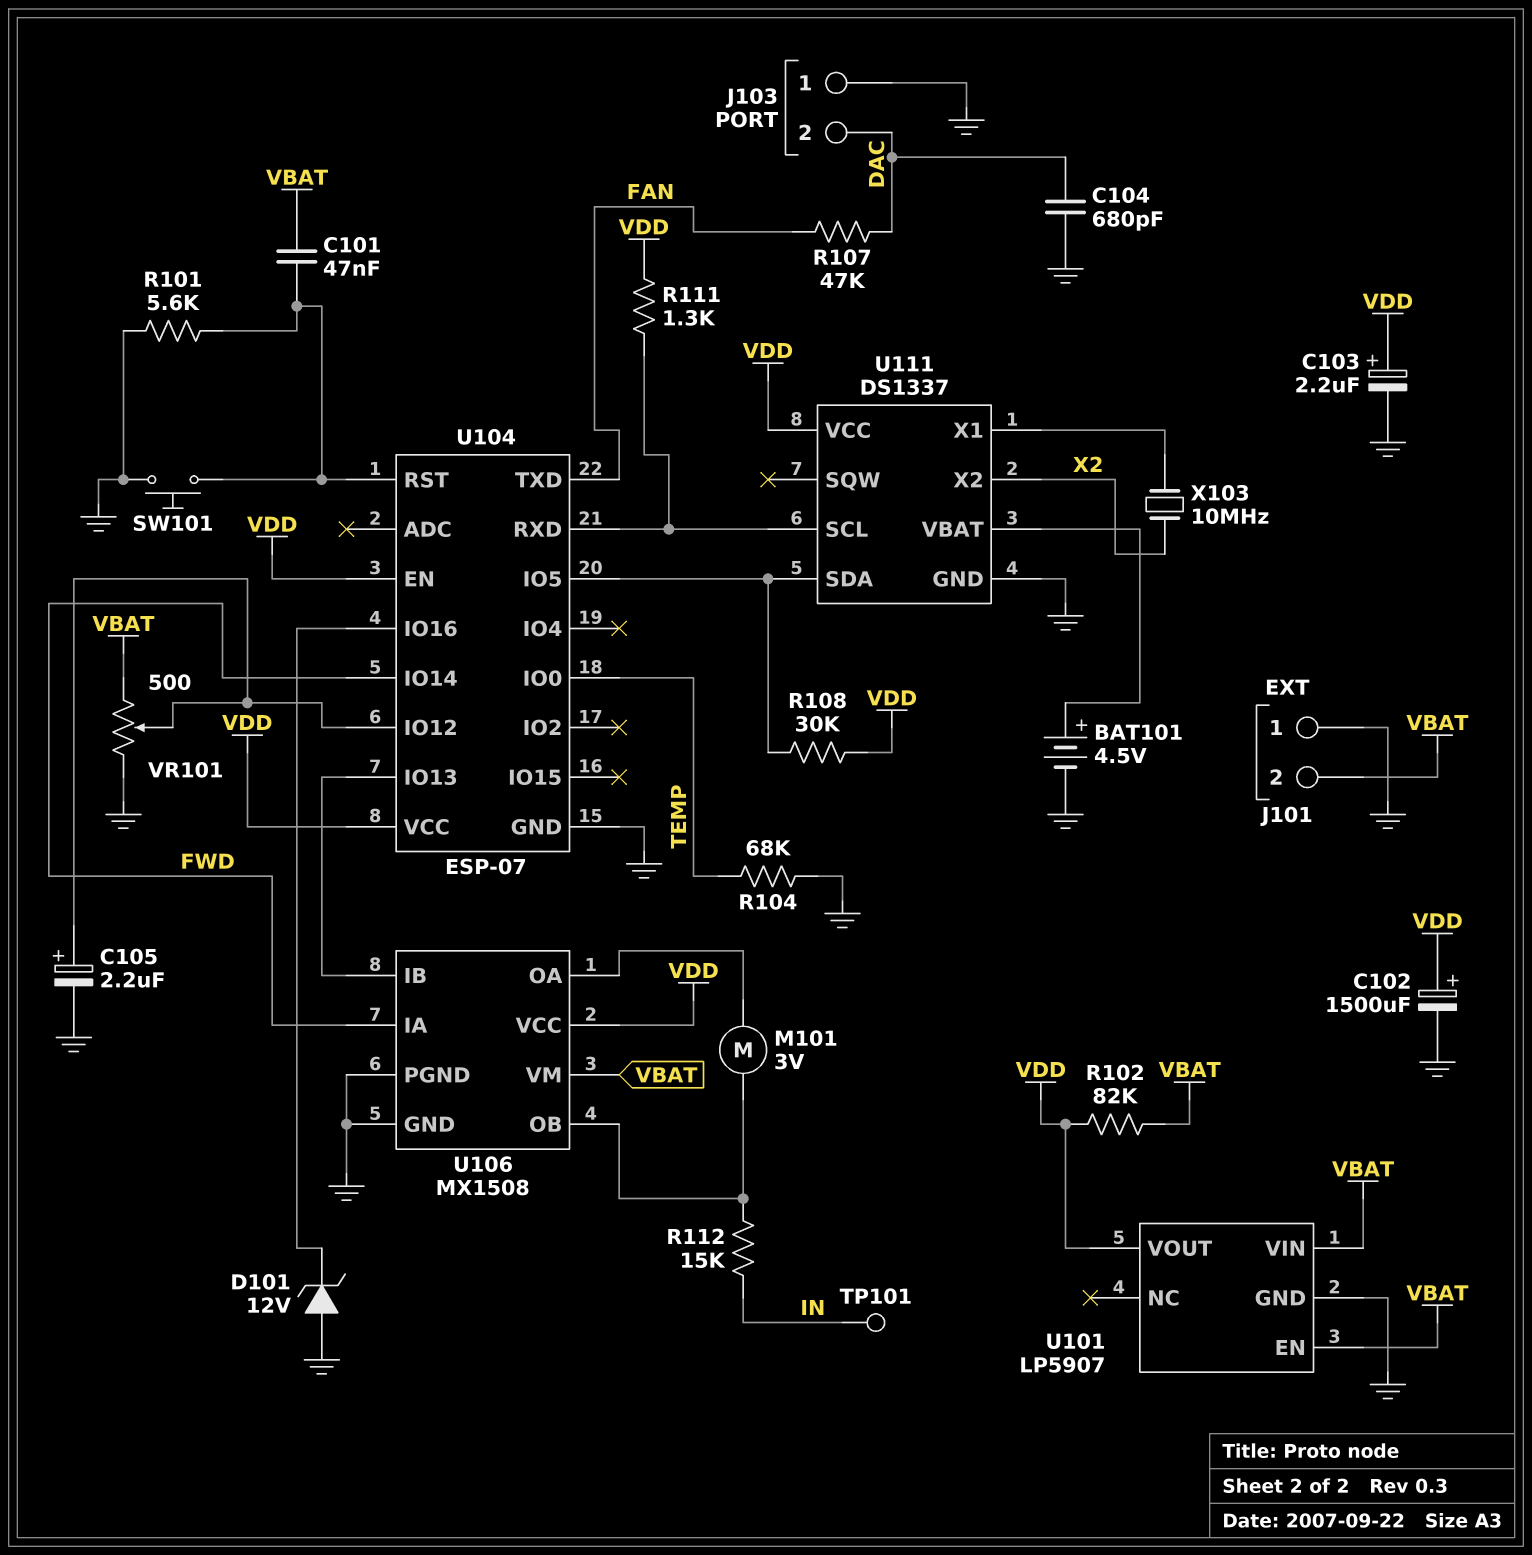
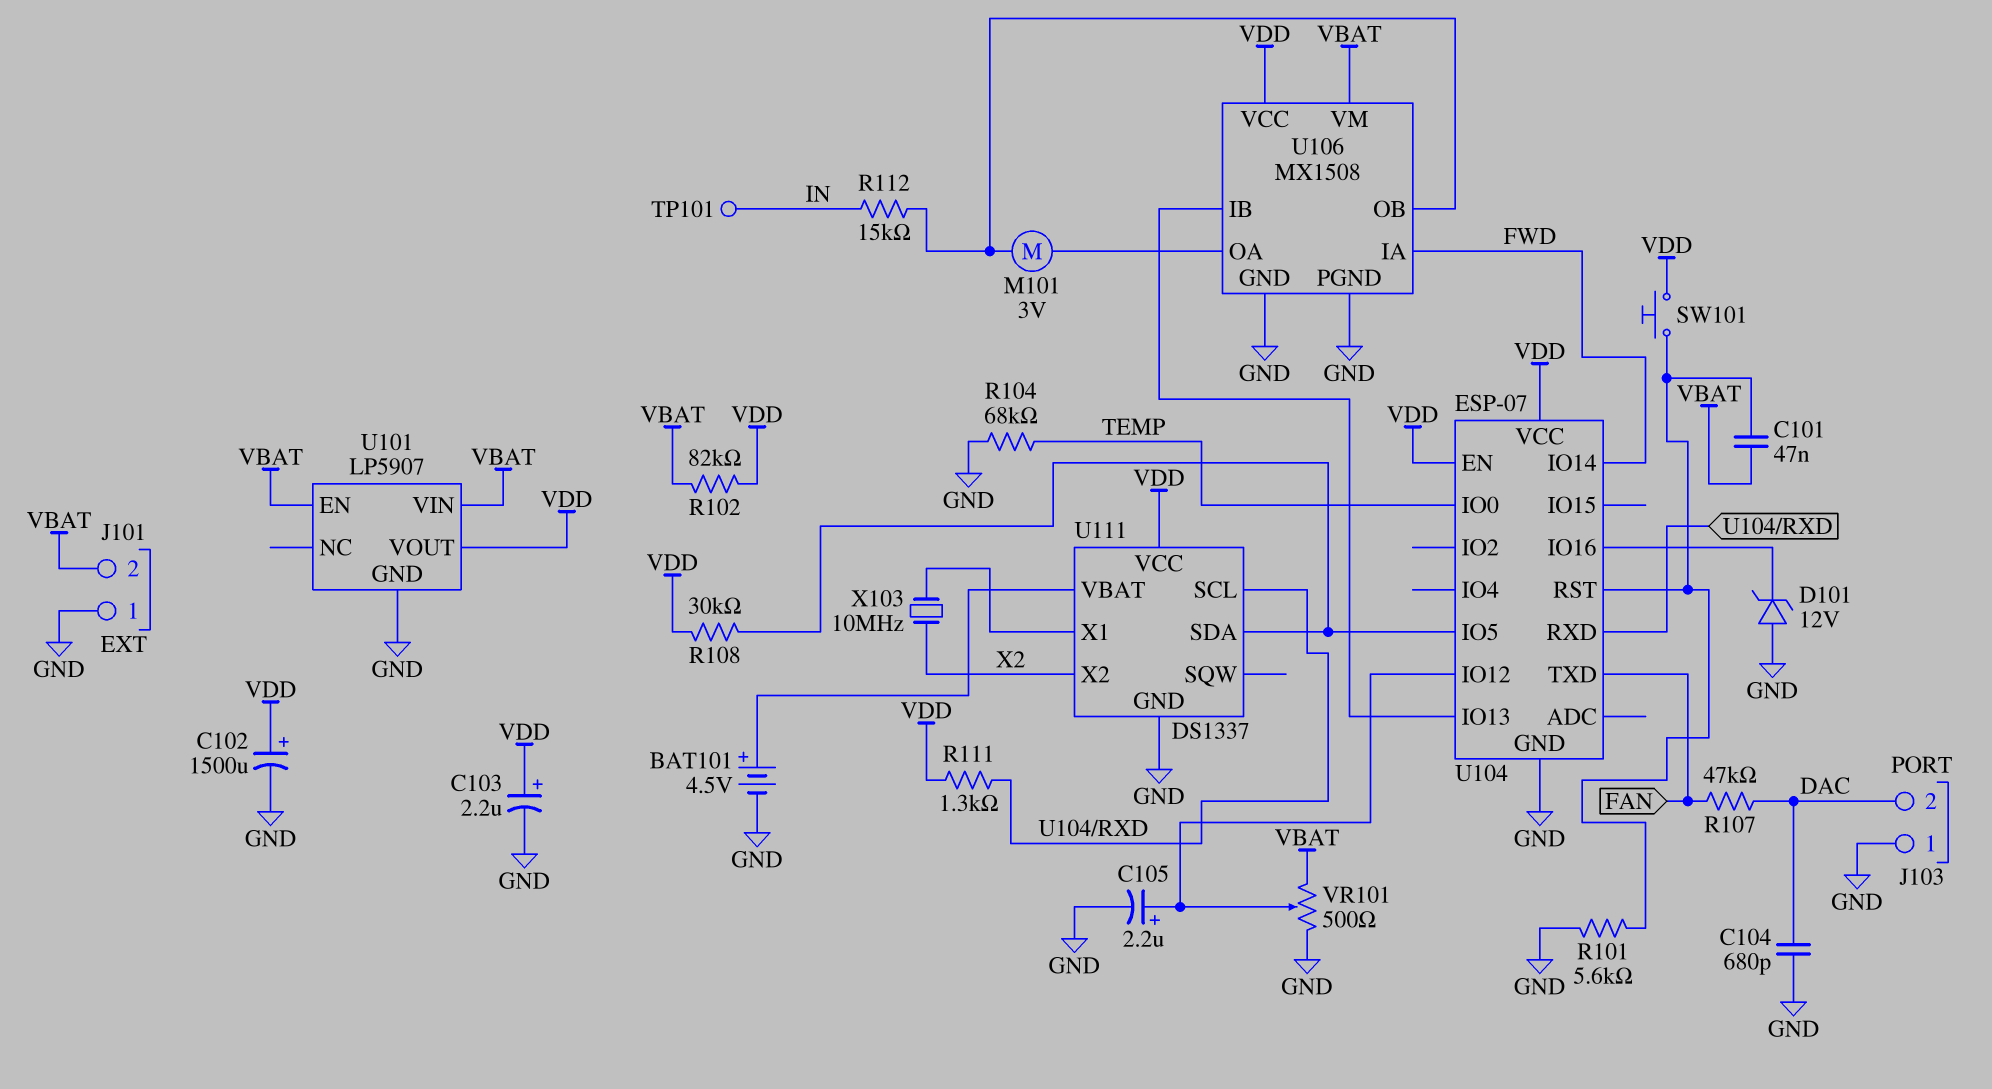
SW101: button (GND, U104/RST) -> button (U104/RST, VDD)

